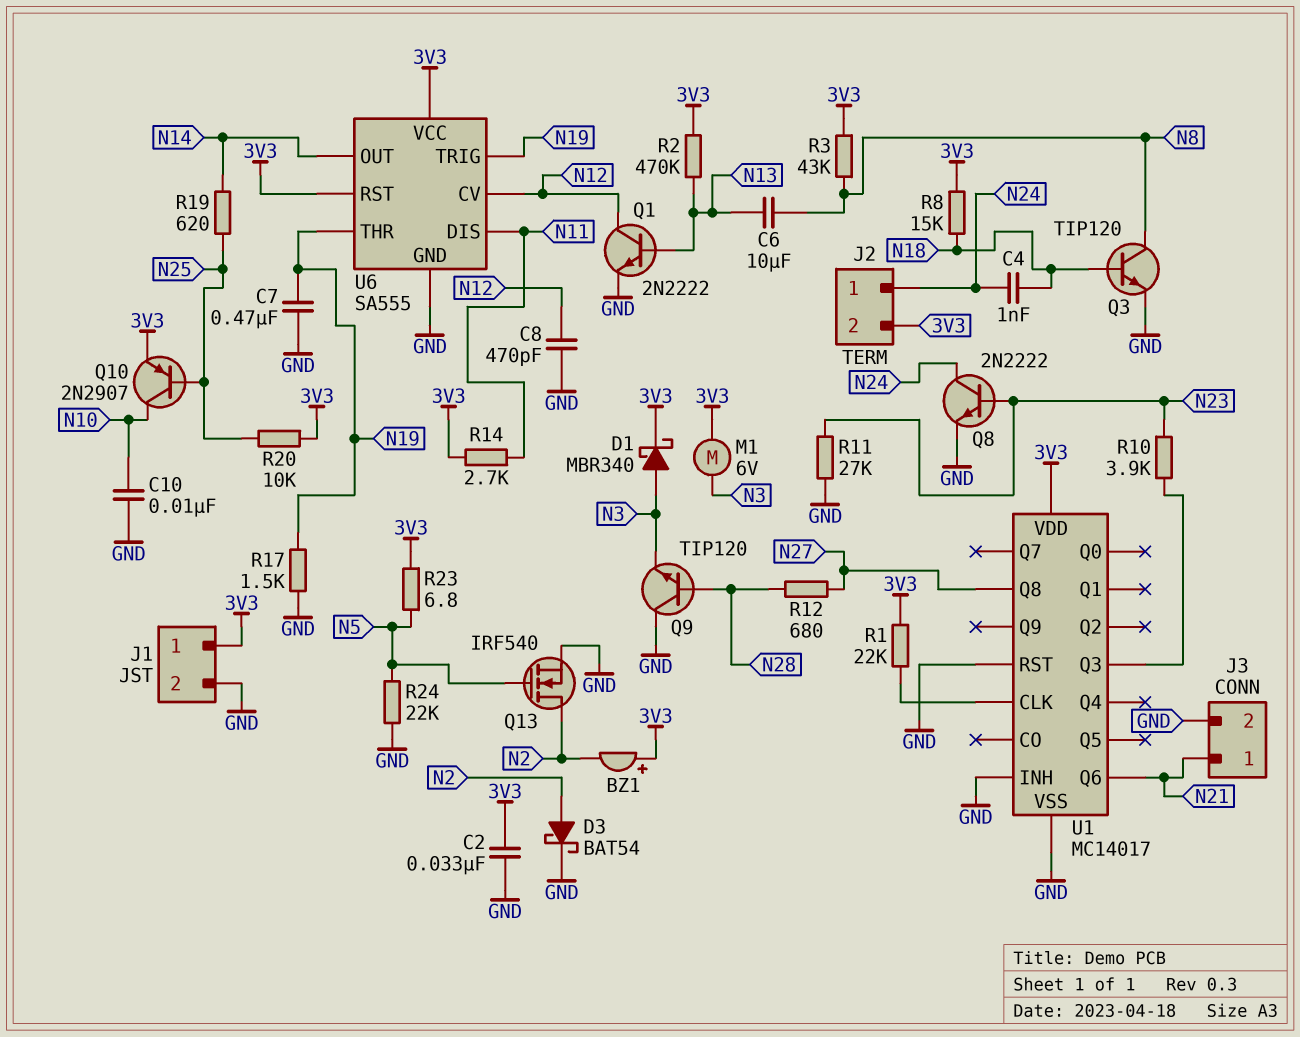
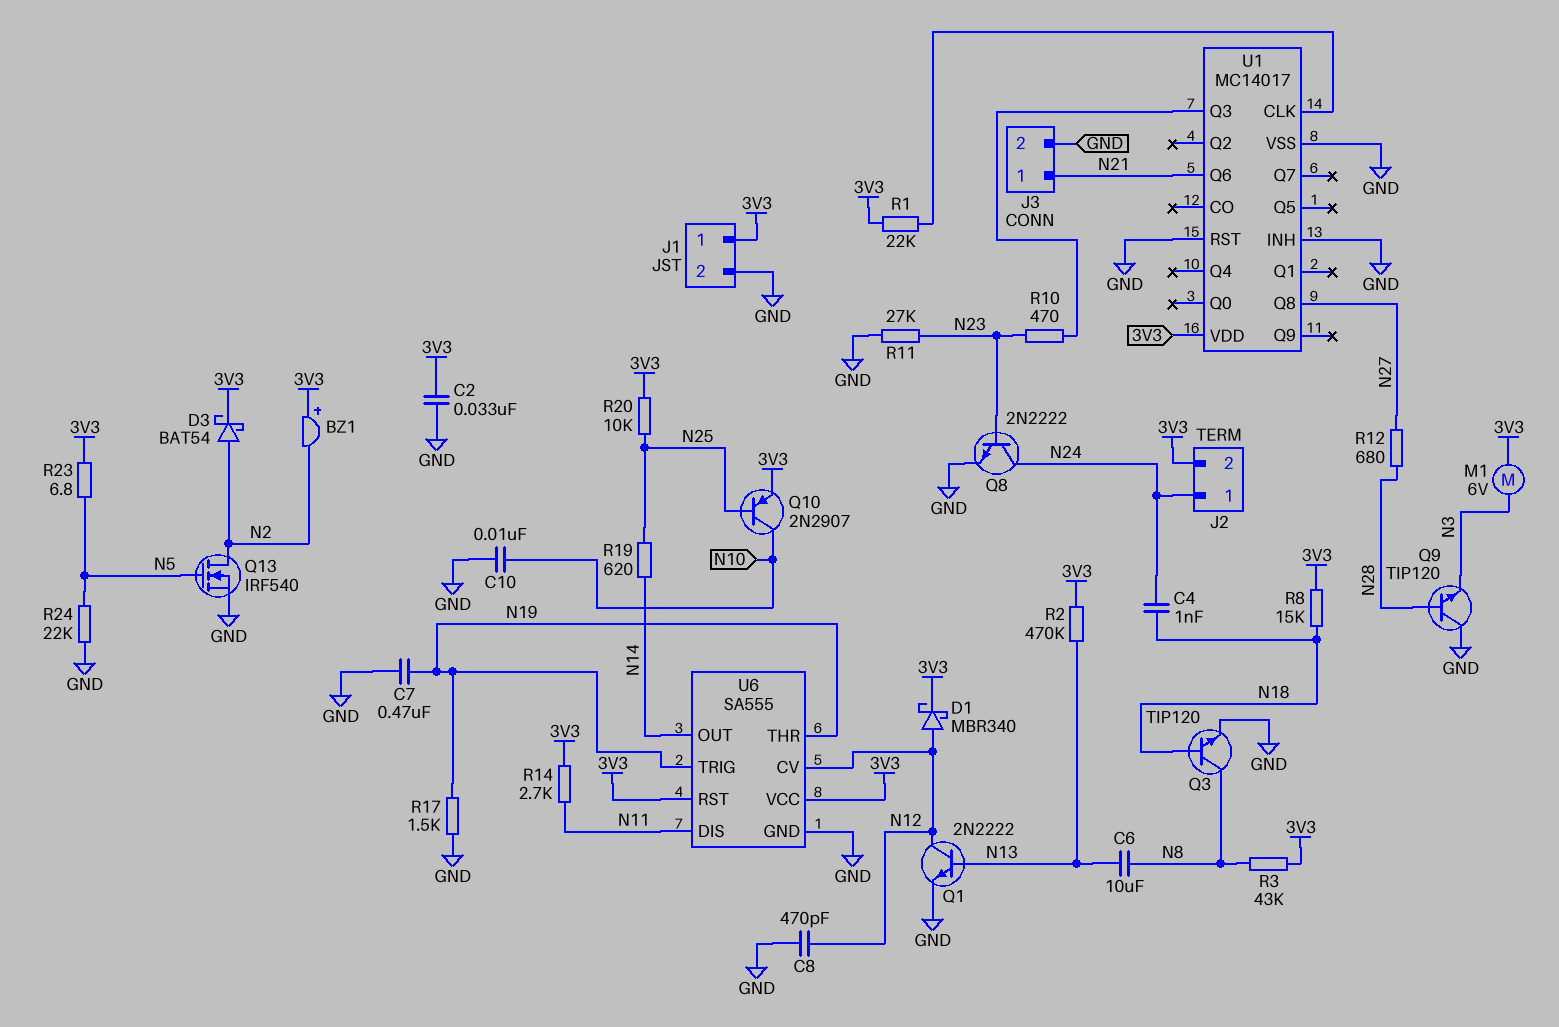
D1: schottky MBR340 (A N3, K 3V3) -> schottky MBR340 (A N12, K 3V3)
D3: schottky BAT54 (A N2, K GND) -> schottky BAT54 (A N2, K 3V3)
R10: 3.9k (N23, U1/Q3) -> 470 (N23, U1/Q3)

